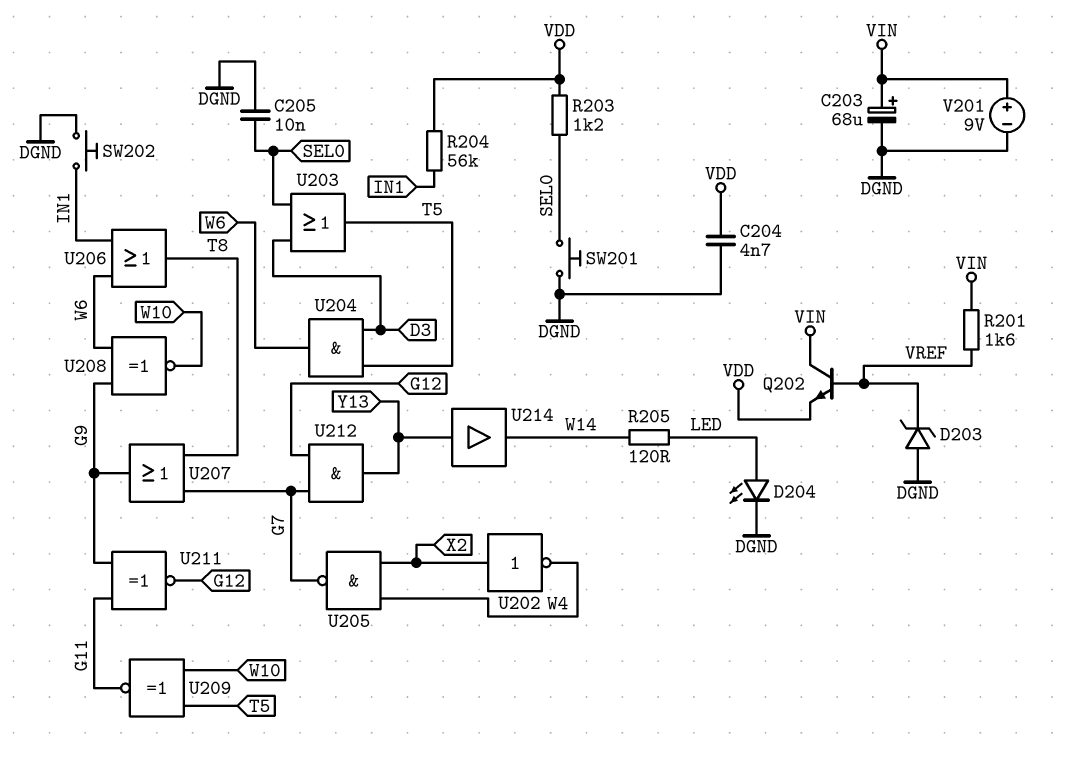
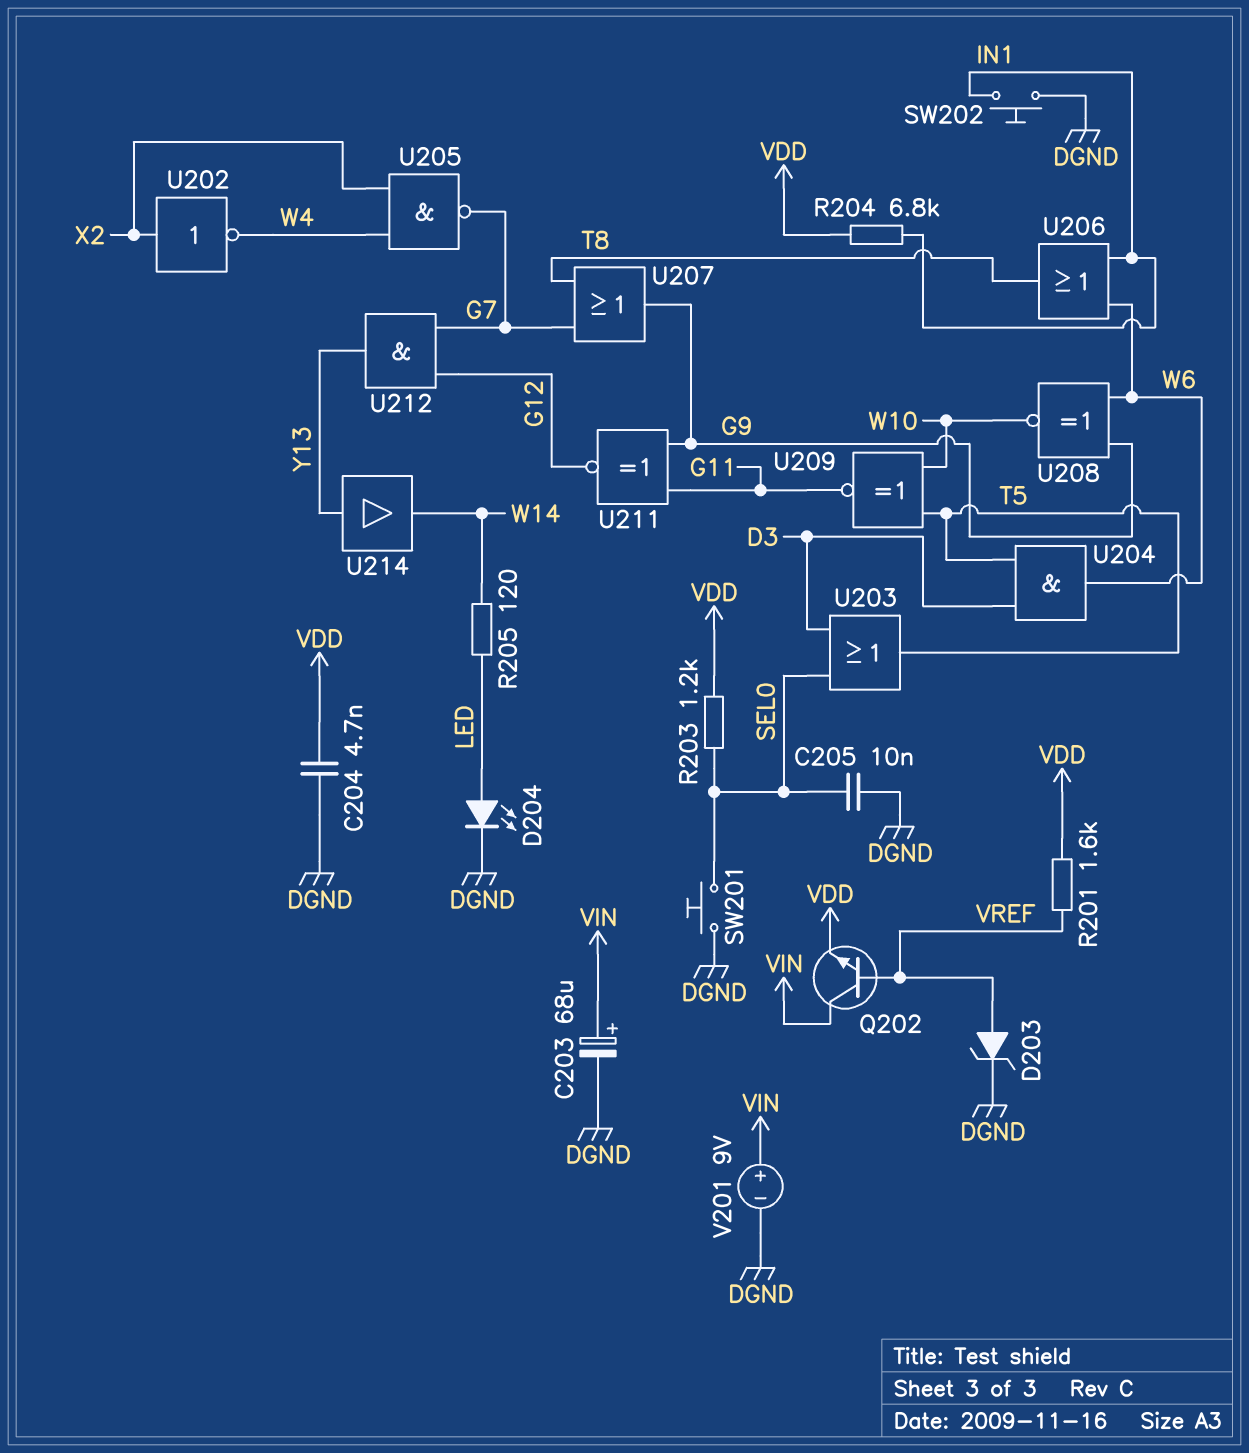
D203: zener (A DGND, K VREF) -> zener (A VREF, K DGND)
R201: 1.6k (VIN, VREF) -> 1.6k (VDD, VREF)
R204: 56k (IN1, VDD) -> 6.8k (IN1, VDD)

